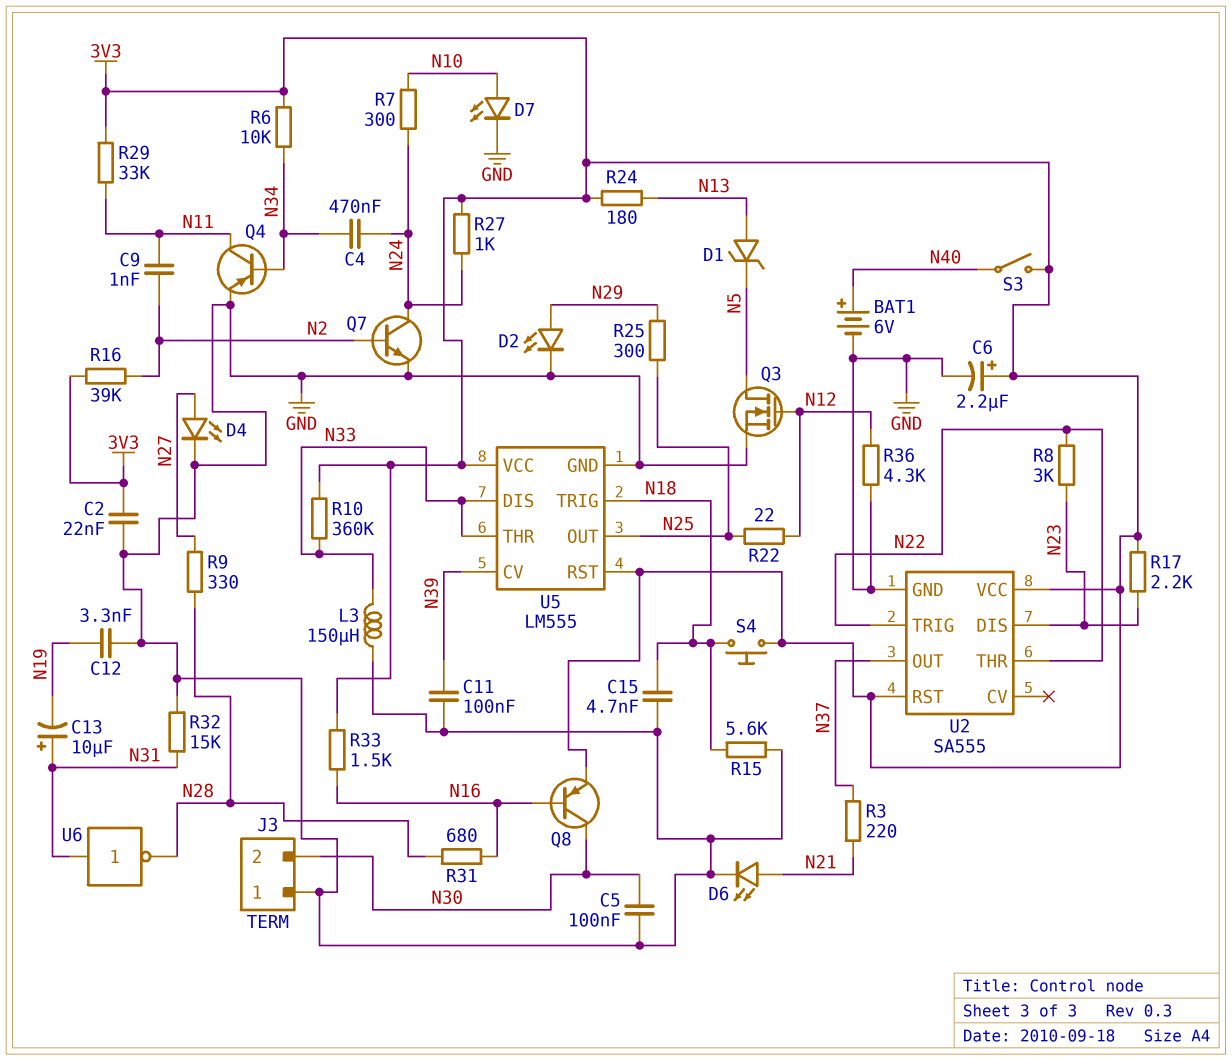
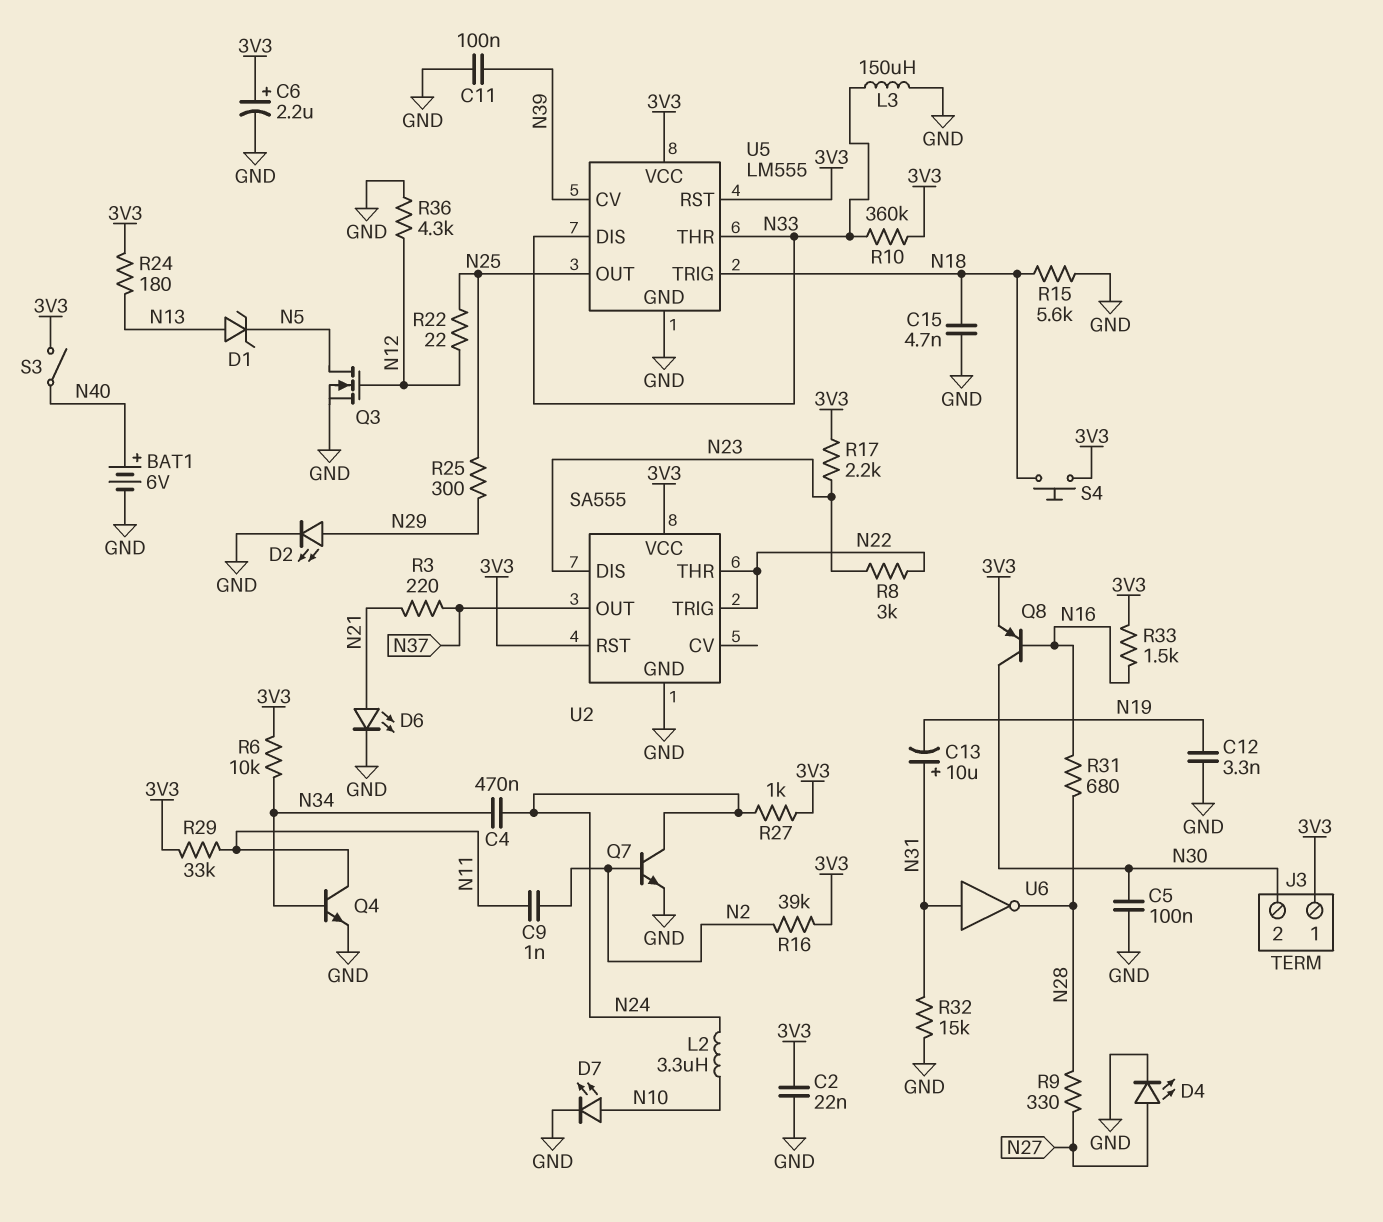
J3 pin 1: GND -> 3V3
L2: none -> 3.3uH (N10, N24)
Q4: PNP (B N34, C N11, E GND) -> NPN (B N34, C N11, E GND)
R7: 300 (N10, N24) -> none

